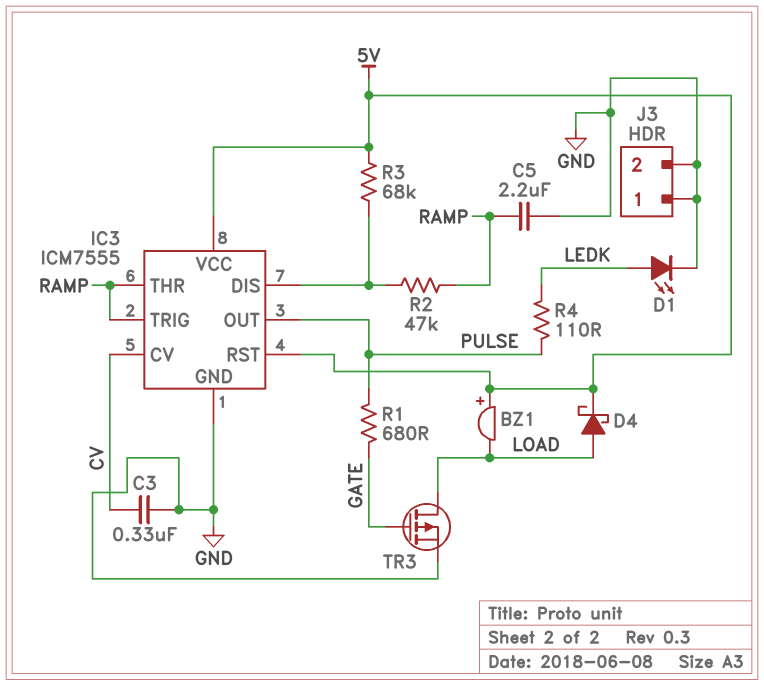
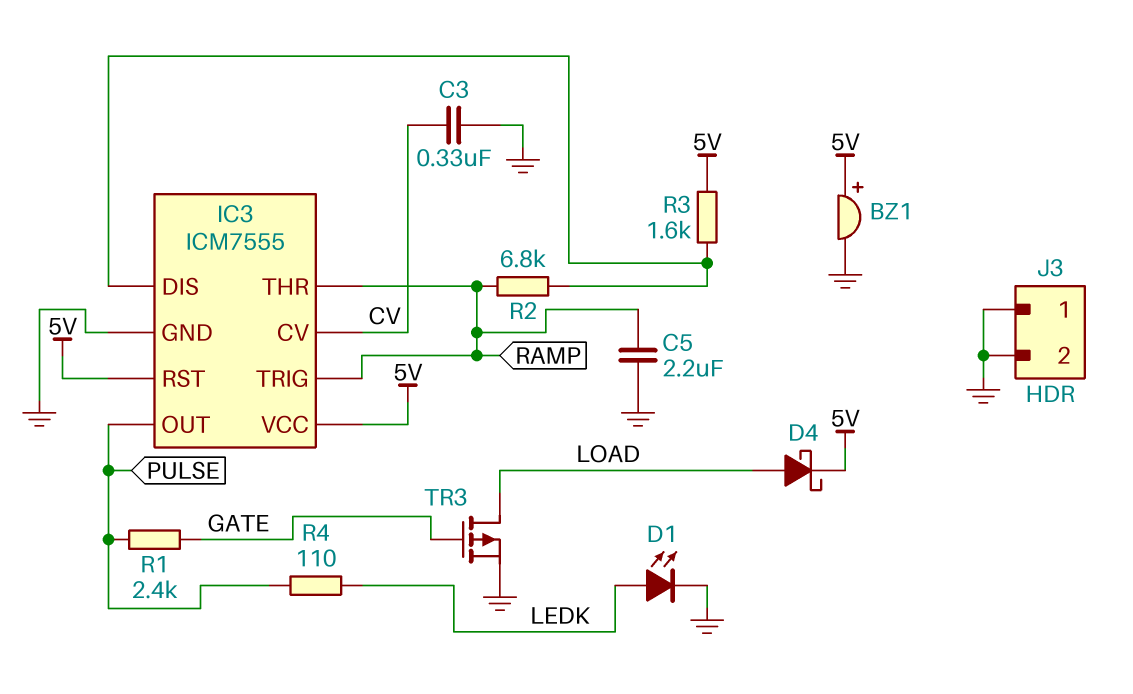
BZ1: buzzer (plus 5V, minus LOAD) -> buzzer (plus 5V, minus GND)
R1: 680 (GATE, PULSE) -> 2.4k (GATE, PULSE)
R2: 47k (IC3/DIS, RAMP) -> 6.8k (IC3/DIS, RAMP)
R3: 68k (5V, IC3/DIS) -> 1.6k (5V, IC3/DIS)

